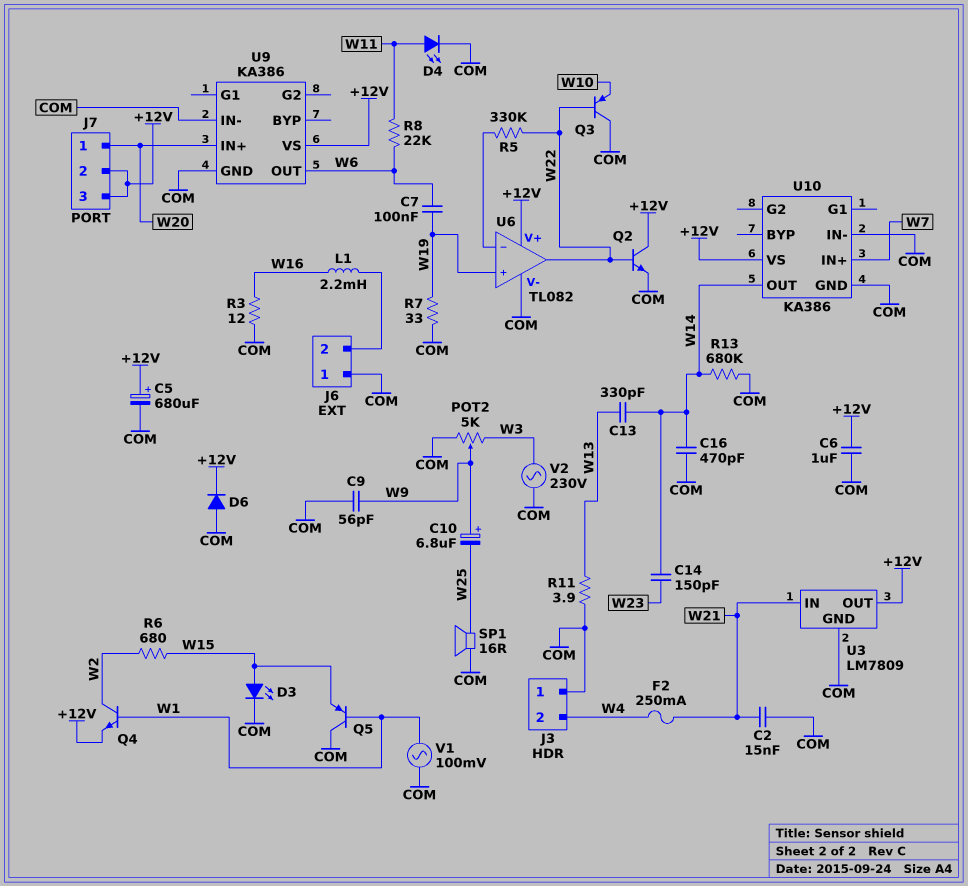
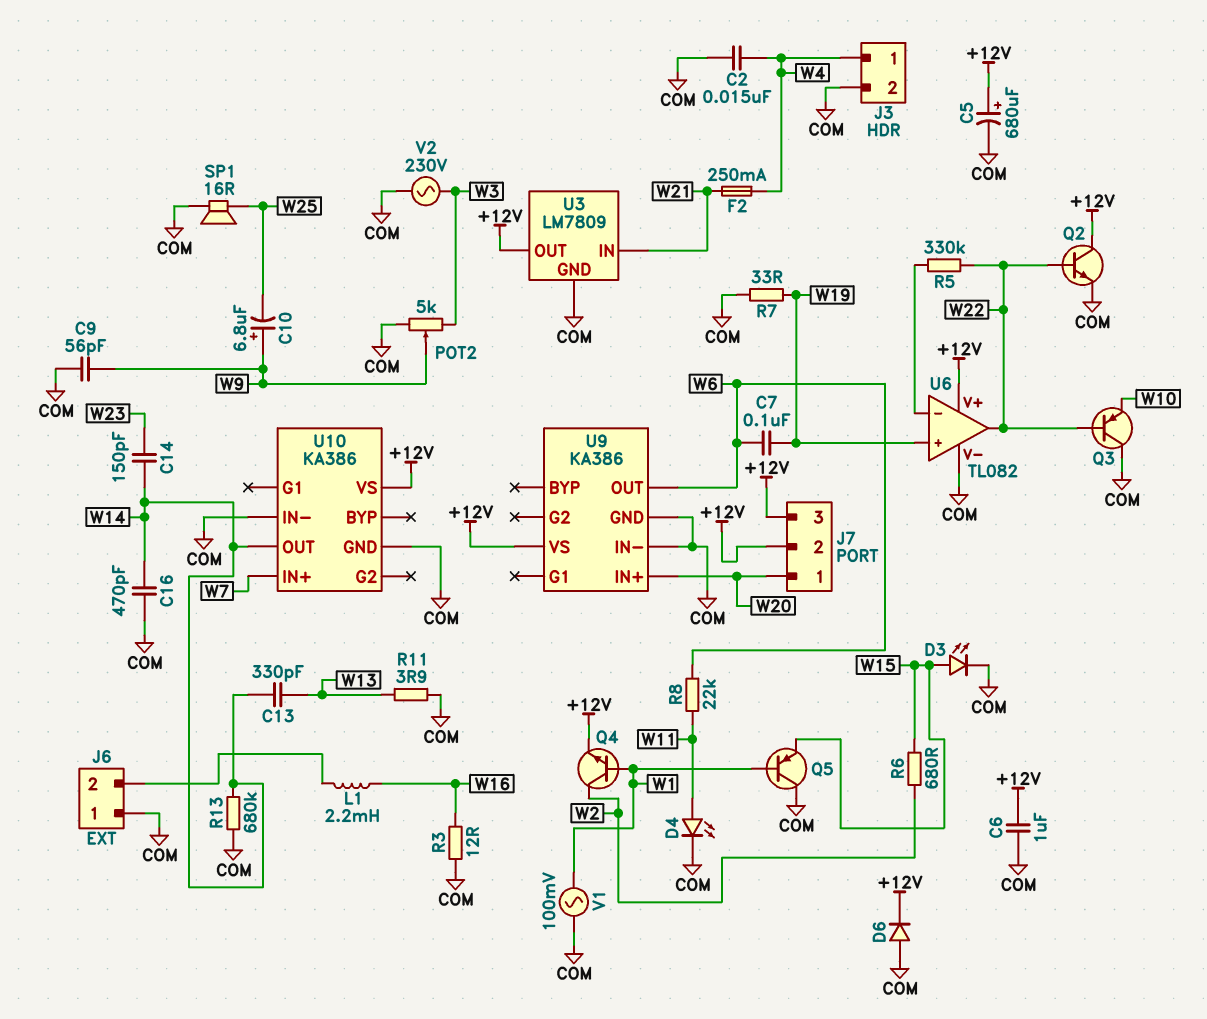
C2: 15nF (COM, W21) -> 15nF (COM, W4)
J3 pin 1: COM -> W4
J3 pin 2: W4 -> COM

